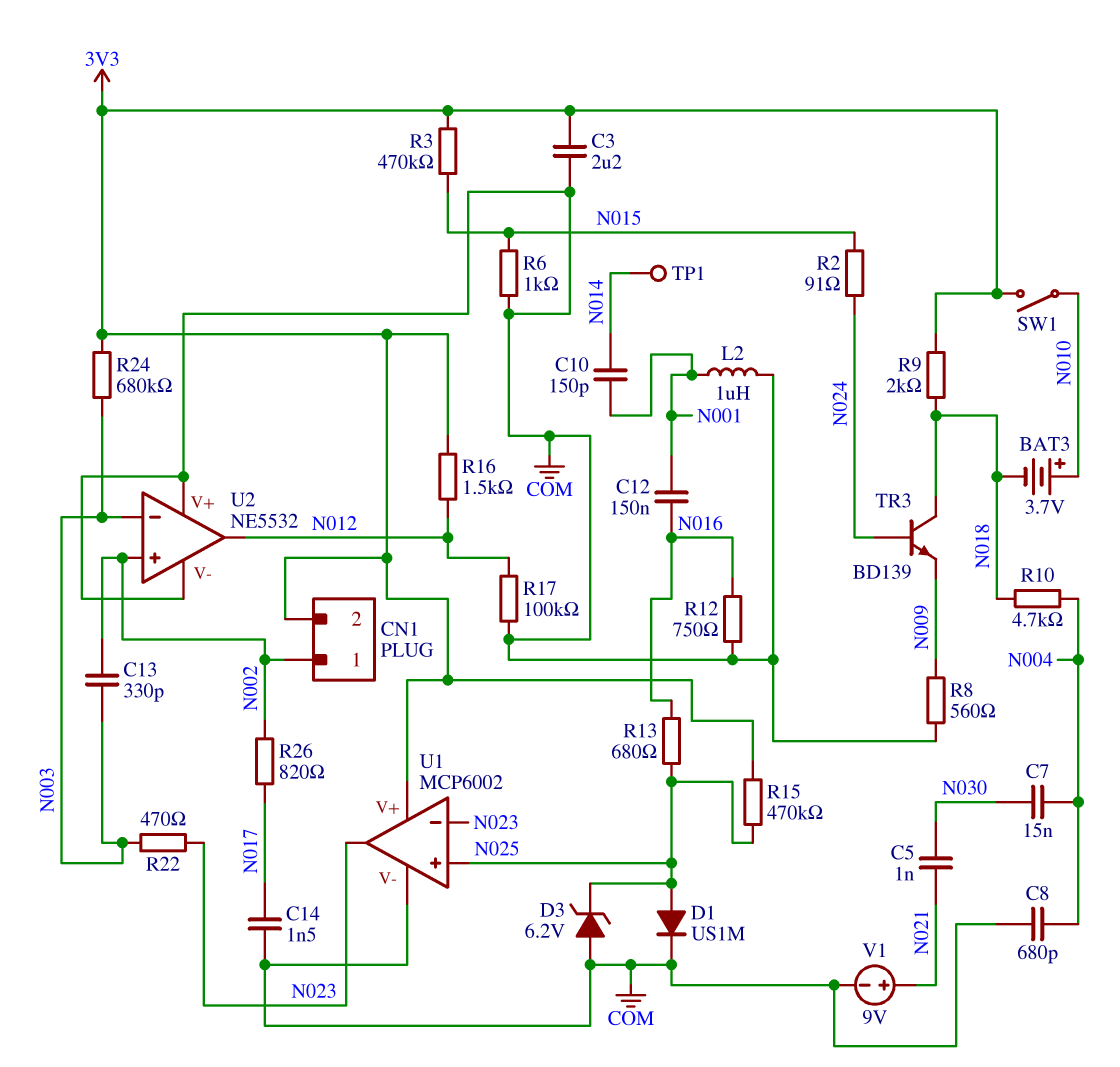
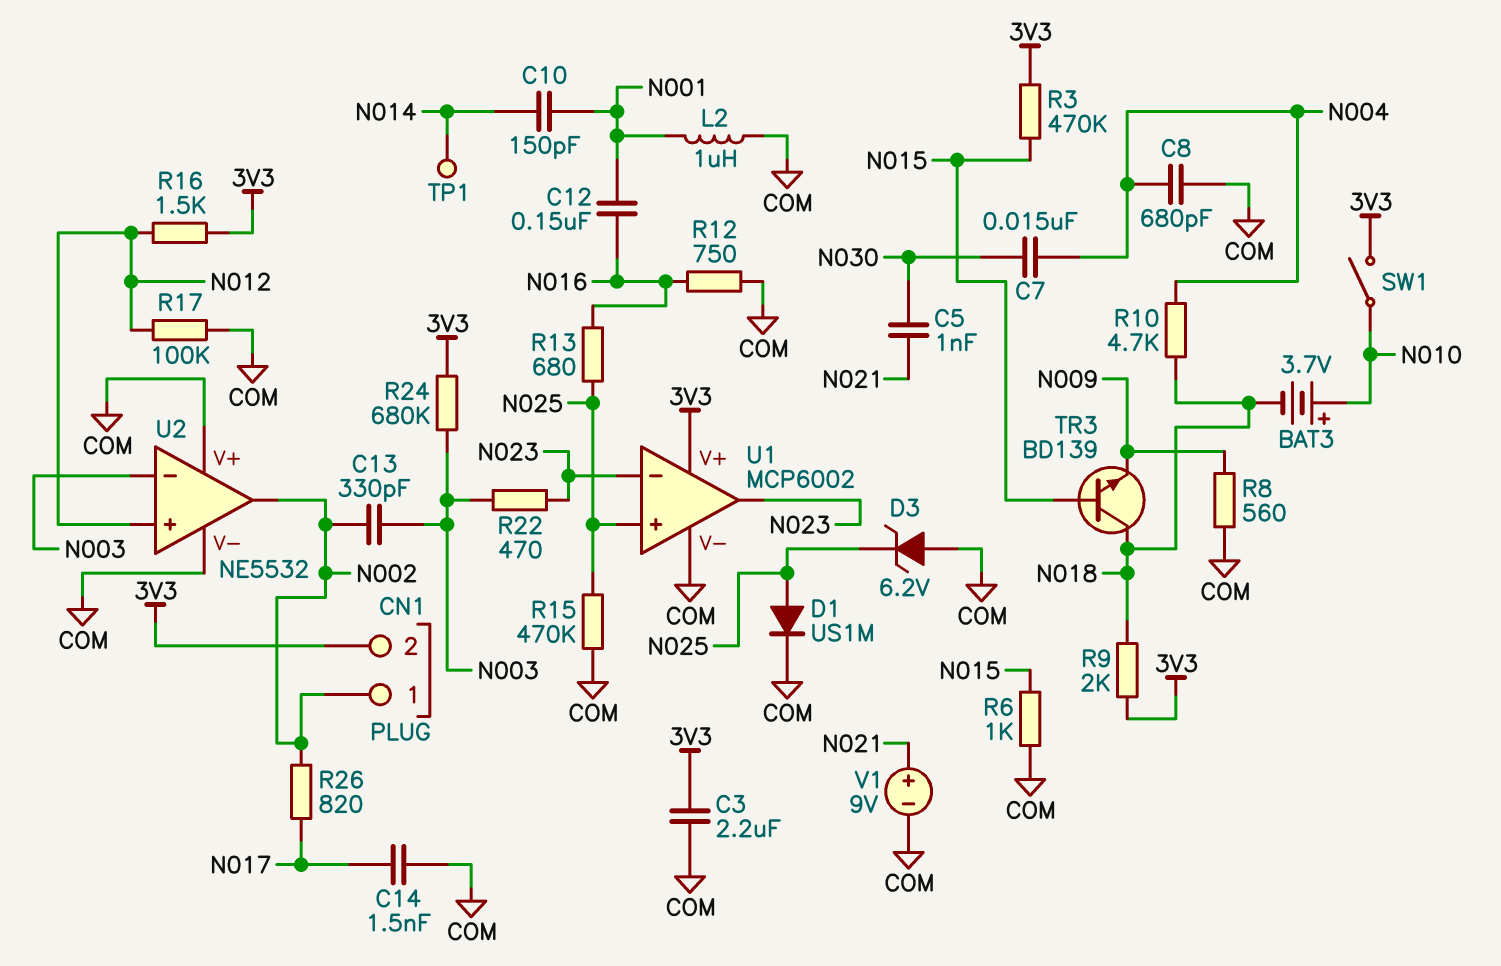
R2: 91 (N015, N024) -> none
R15: 470k (3V3, N025) -> 470k (COM, N025)
TR3: NPN BD139 (B N024, C N018, E N009) -> NPN BD139 (B N015, C N018, E N009)
U2 pin in+: N002 -> N012
U2 pin out: N012 -> N002

